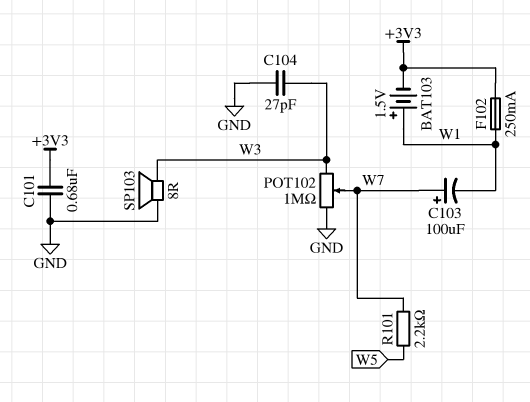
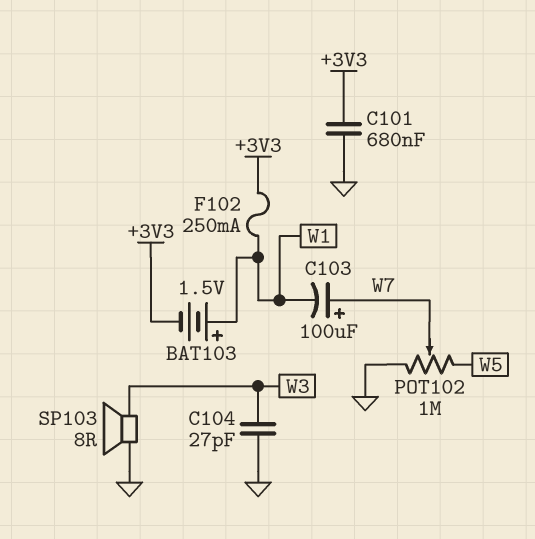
POT102: 1M (GND, W3, wiper W7) -> 1M (GND, W5, wiper W7)
R101: 2.2k (W5, W7) -> none

